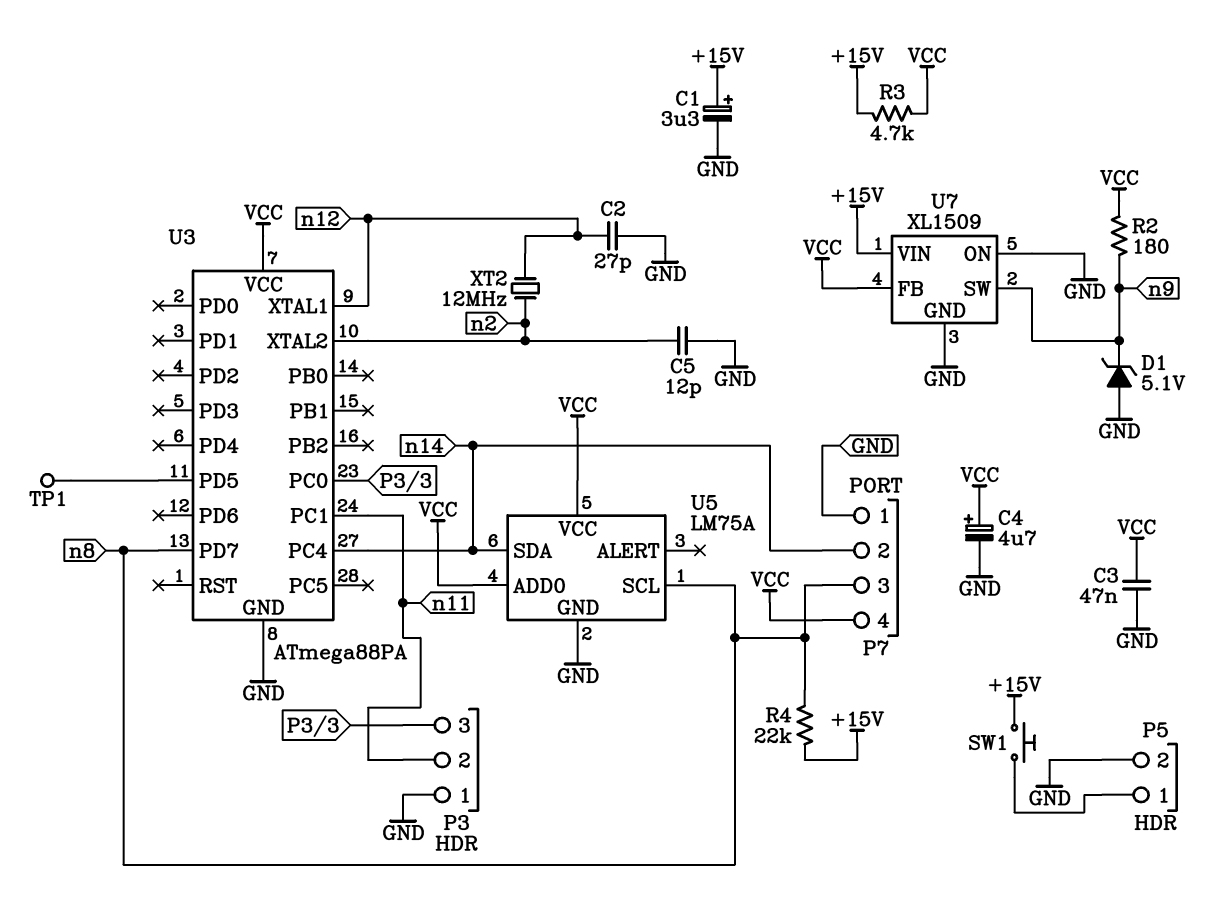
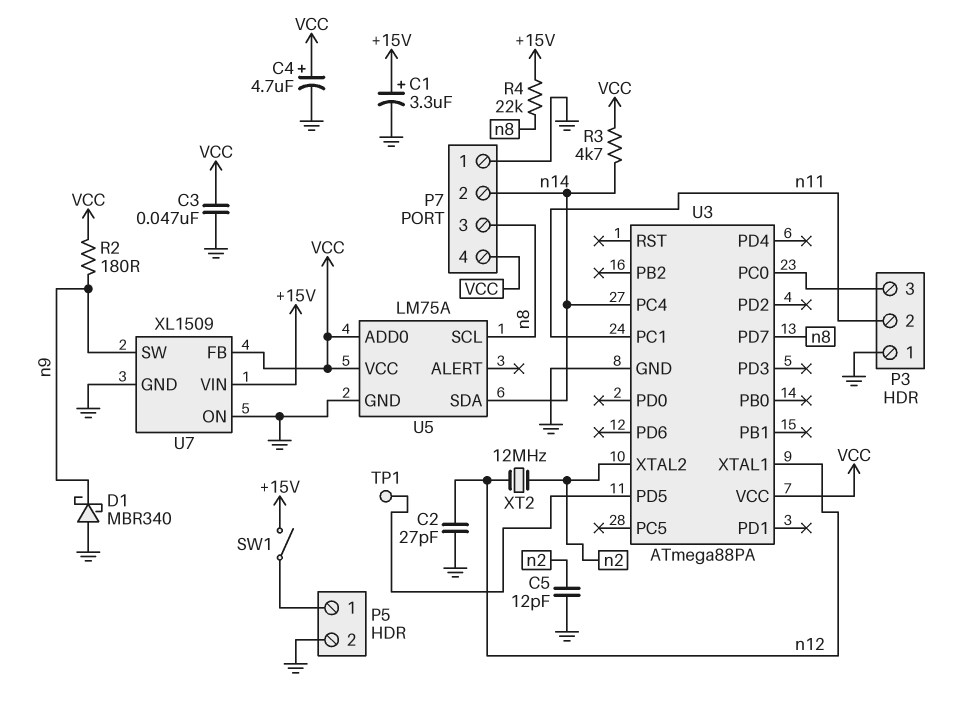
D1: zener 5.1V (A GND, K n9) -> schottky MBR340 (A GND, K n9)
R3: 4.7k (+15V, VCC) -> 4.7k (VCC, n14)
SW1: button (+15V, P5/1) -> switch (+15V, P5/1)

